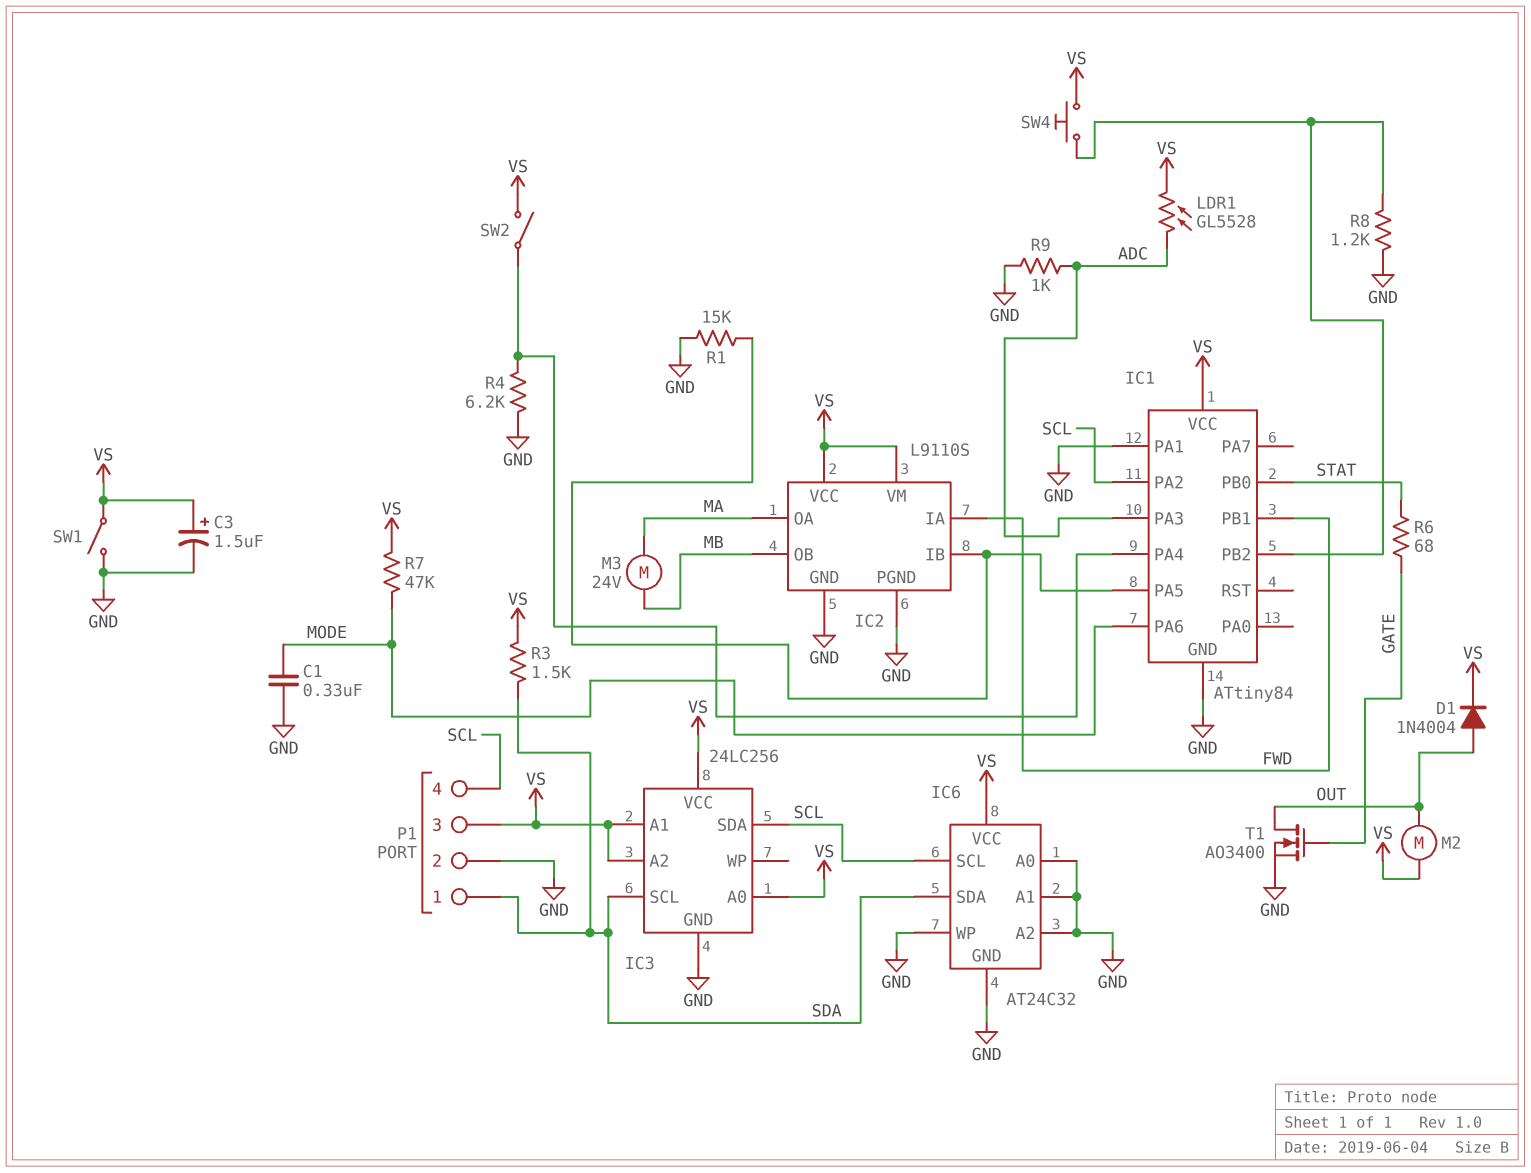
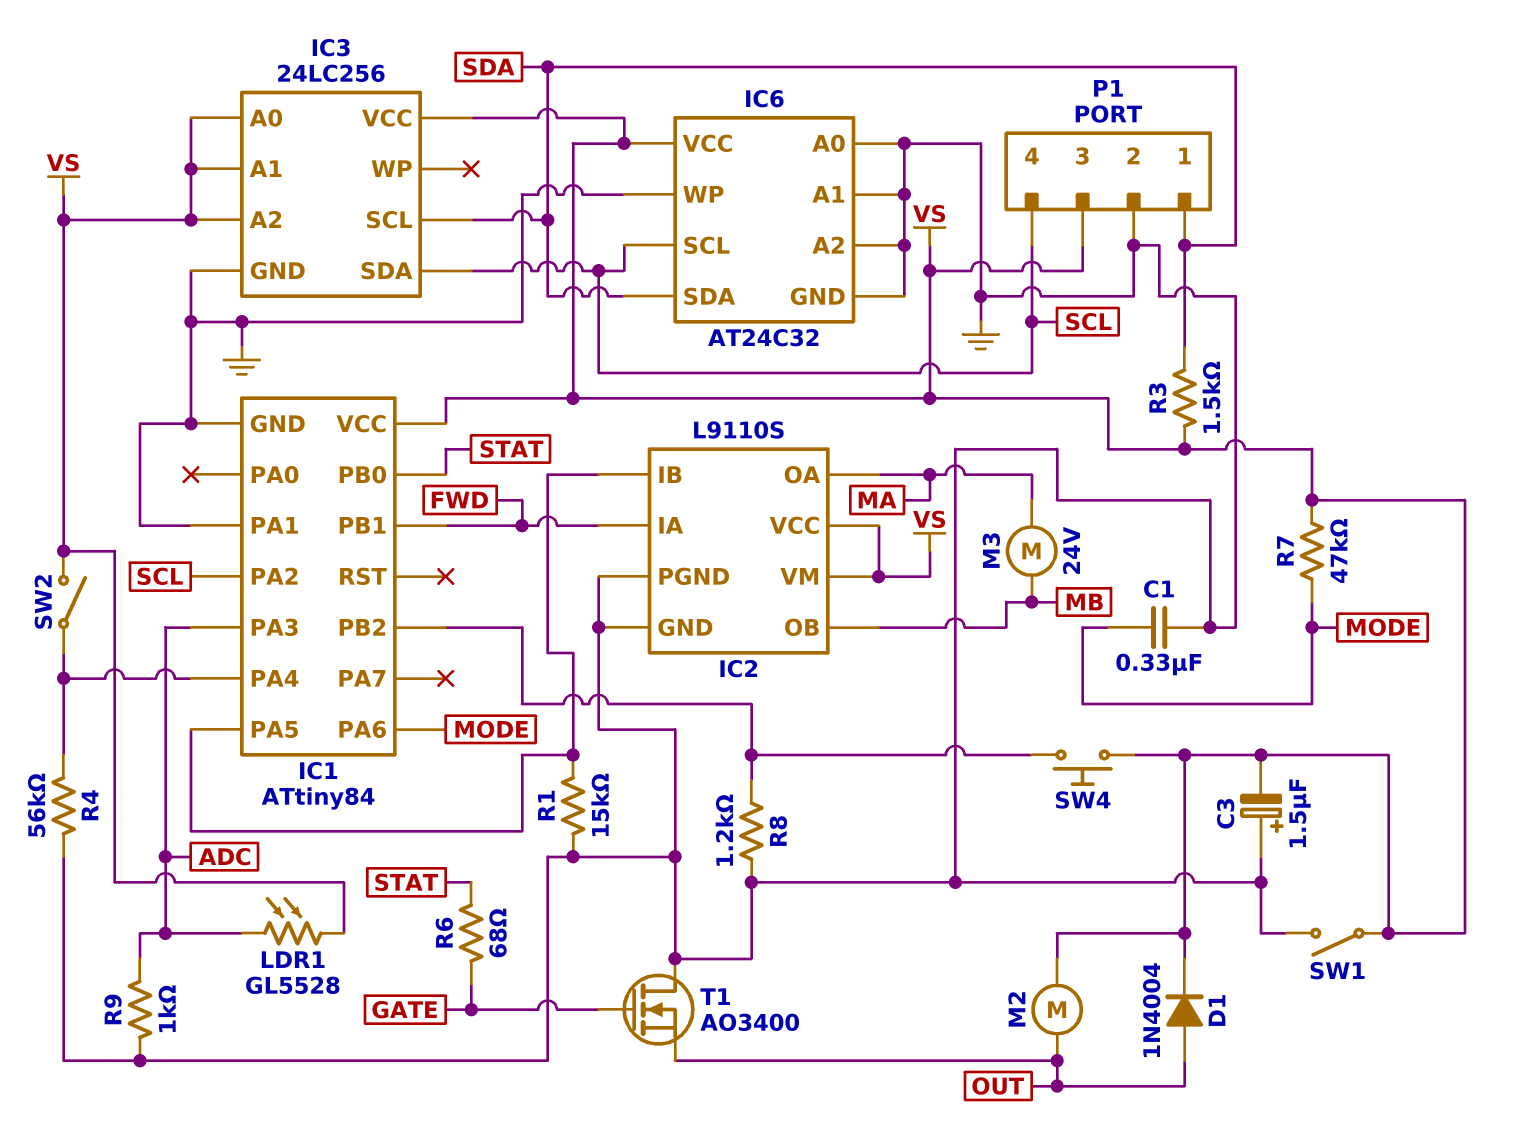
C3: 1.5uF (plus VS, minus GND) -> 1.5uF (plus GND, minus VS)
R4: 6.2k (GND, IC1/PA4) -> 56k (GND, IC1/PA4)
T1: NMOS AO3400 (G GATE, D OUT, S GND) -> NMOS AO3400 (G GATE, D GND, S OUT)

